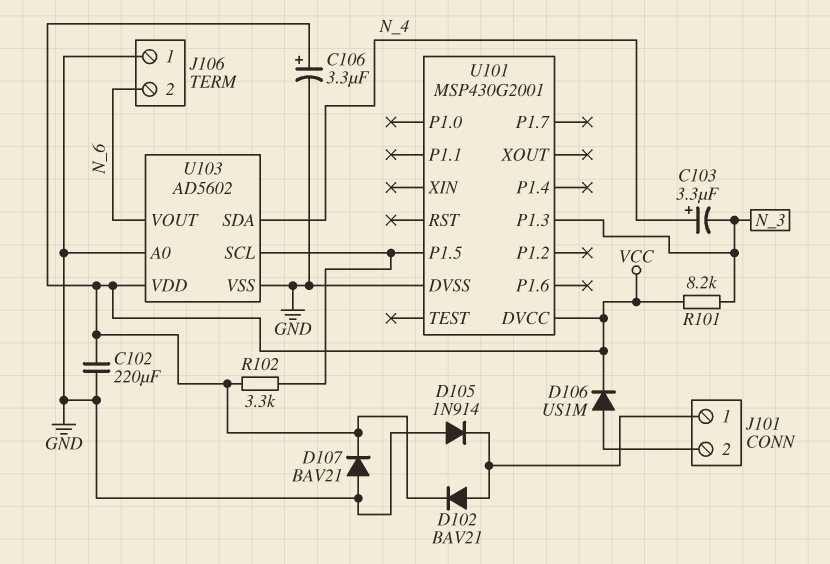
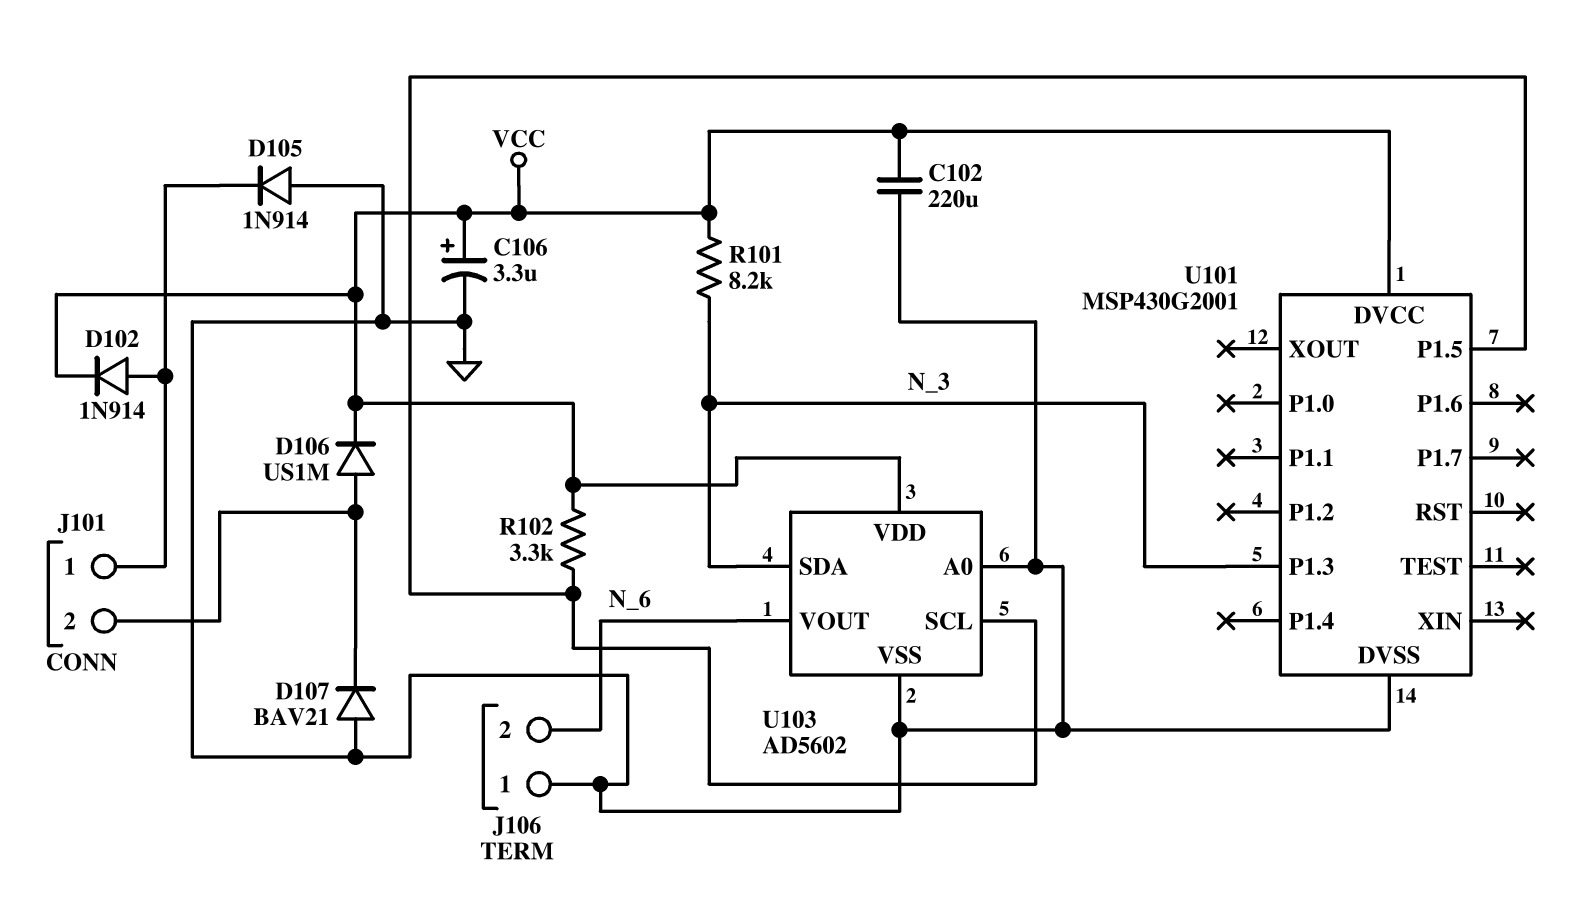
C103: 3.3uF (plus N_4, minus N_3) -> none
D102: diode BAV21 (A J101/1, K VCC) -> diode 1N914 (A J101/1, K VCC)
D107: diode BAV21 (A GND, K VCC) -> diode BAV21 (A GND, K J101/2)
U103 pin SDA: N_4 -> N_3

